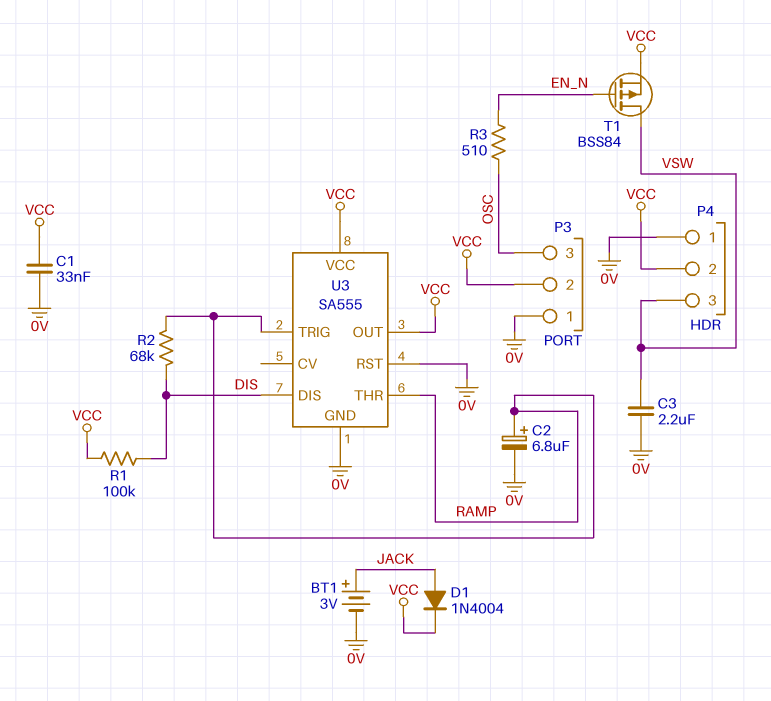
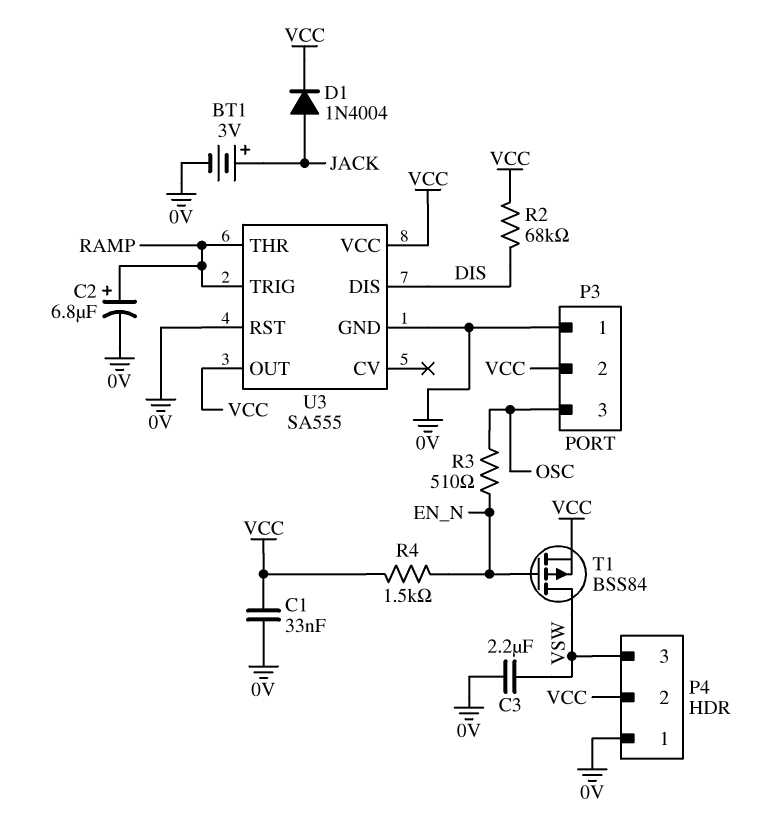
R1: 100k (DIS, VCC) -> none
R2: 68k (DIS, RAMP) -> 68k (DIS, VCC)
R4: none -> 1.5k (EN_N, VCC)

